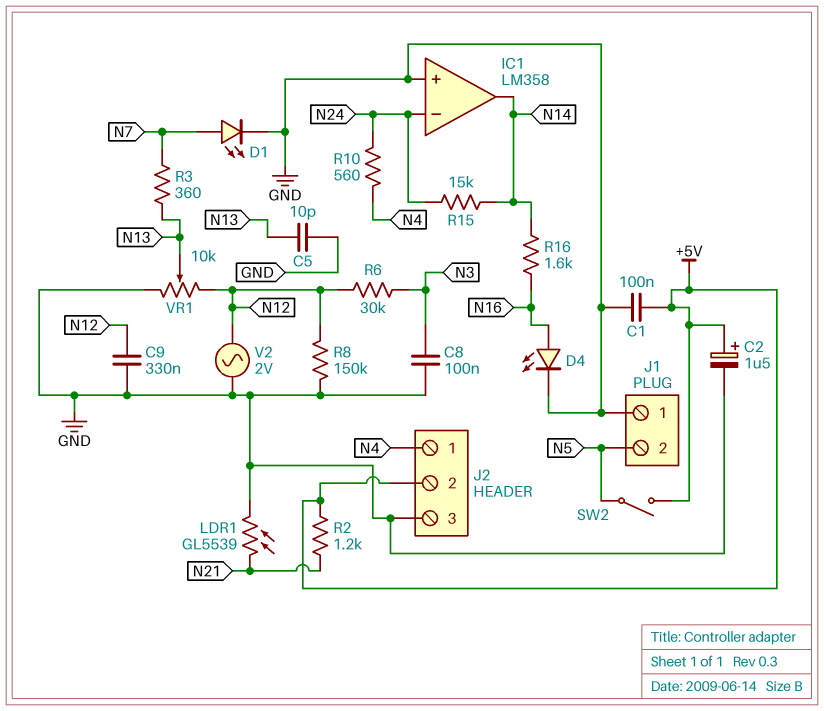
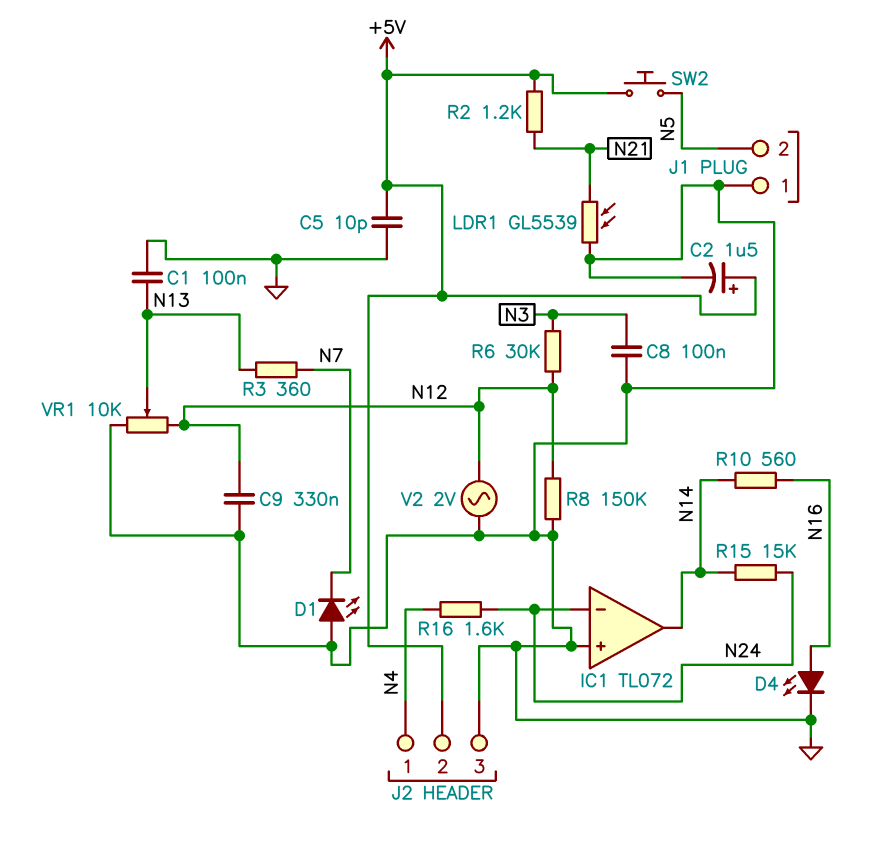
C1: 100nF (+5V, GND) -> 100nF (GND, N13)
C5: 10pF (GND, N13) -> 10pF (+5V, GND)
D1: LED (A N7, K GND) -> LED (A GND, K N7)
IC1: LM358 -> TL072
R10: 560 (N4, N24) -> 560 (N14, N16)
R16: 1.6k (N14, N16) -> 1.6k (N4, N24)
SW2: switch (+5V, N5) -> button (+5V, N5)

